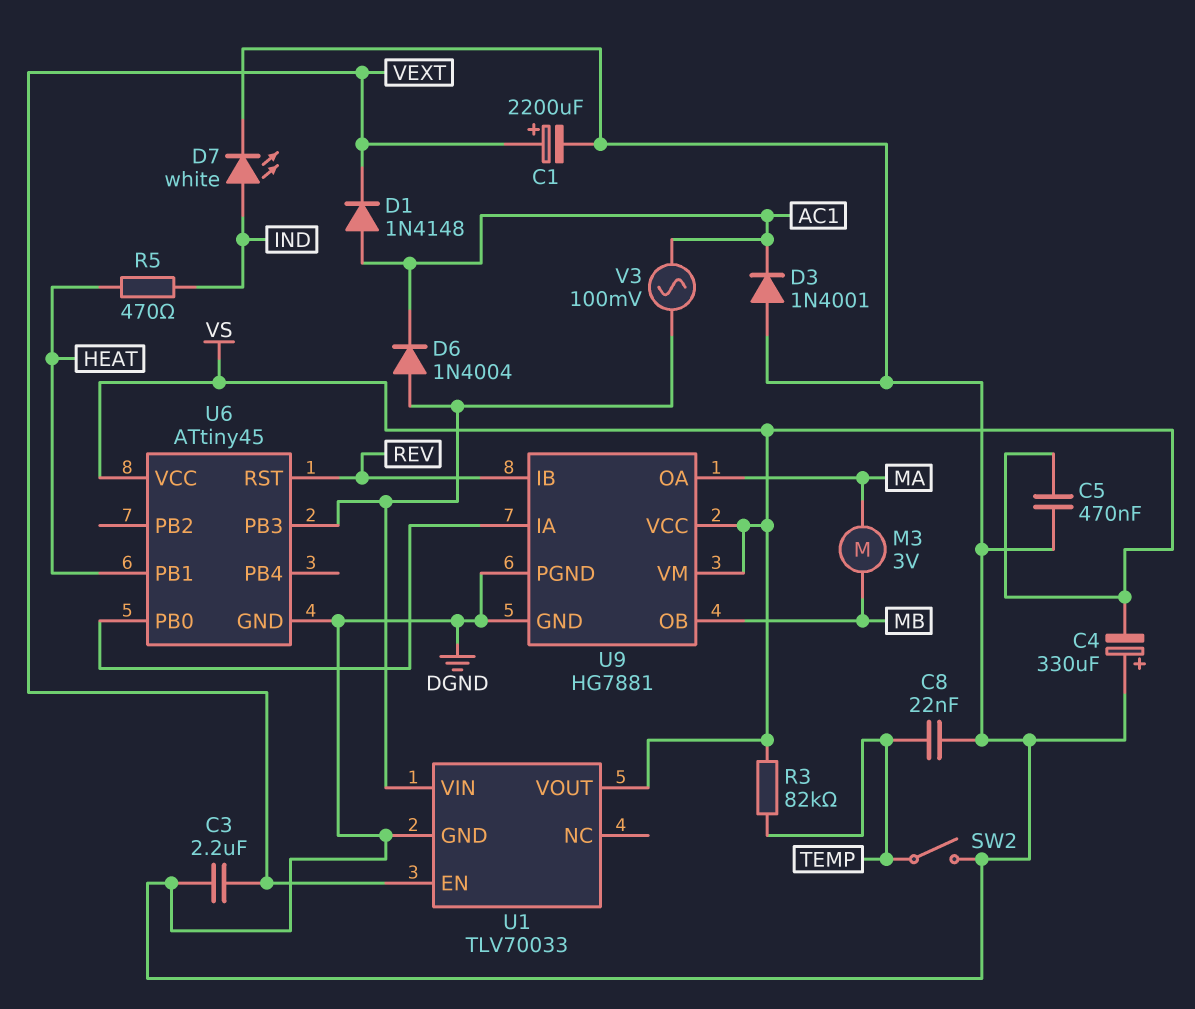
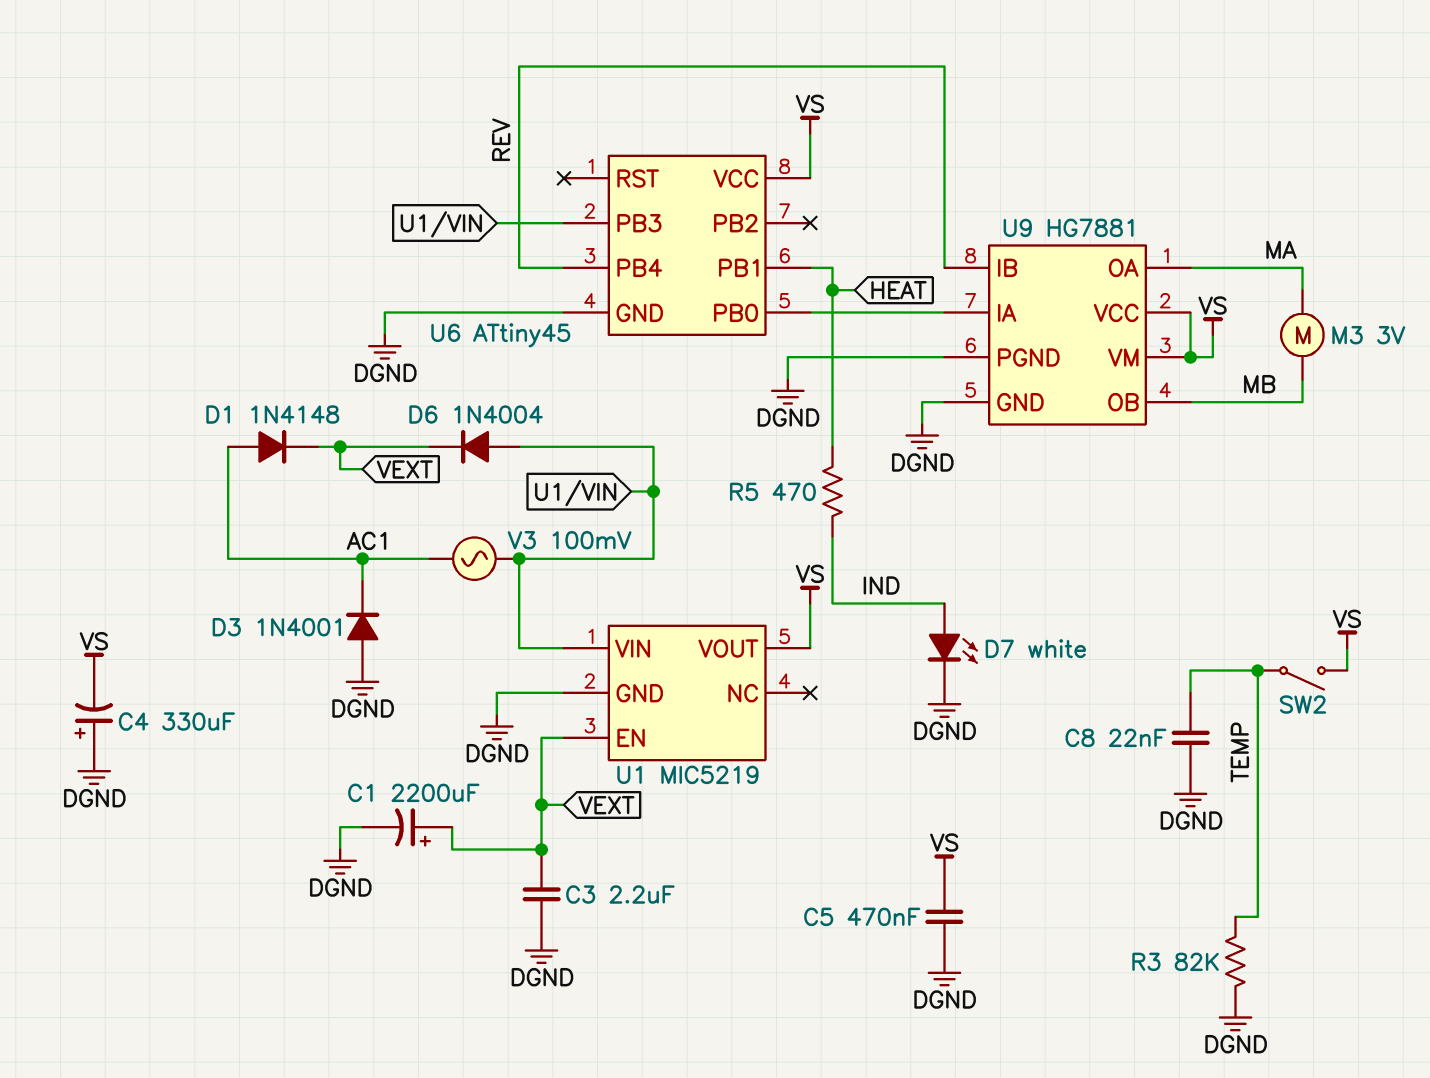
D6: diode 1N4004 (A U1/VIN, K AC1) -> diode 1N4004 (A U1/VIN, K VEXT)
R3: 82k (TEMP, VS) -> 82k (DGND, TEMP)
SW2: switch (DGND, TEMP) -> switch (TEMP, VS)
U1: TLV70033 -> MIC5219
U6 pin PB4: none -> REV
U6 pin RST: REV -> none

